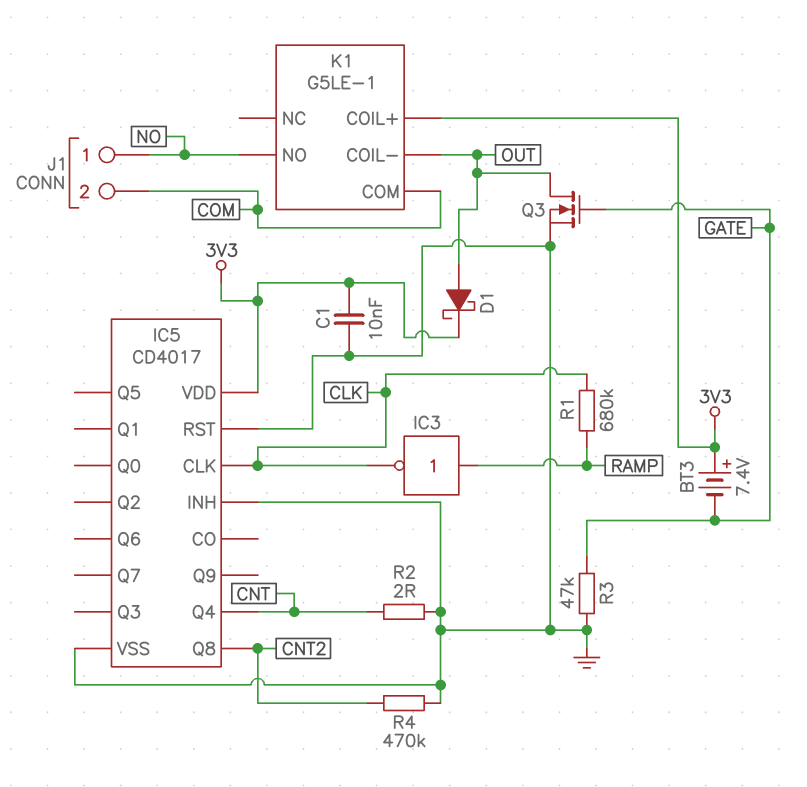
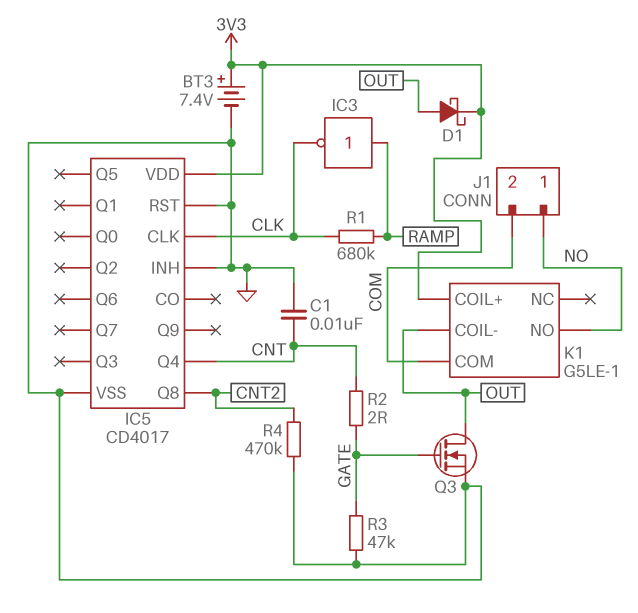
BT3: 7.4V (plus 3V3, minus GATE) -> 7.4V (plus 3V3, minus GND)
C1: 10nF (3V3, GND) -> 10nF (CNT, GND)
R2: 2 (CNT, GND) -> 2 (CNT, GATE)

